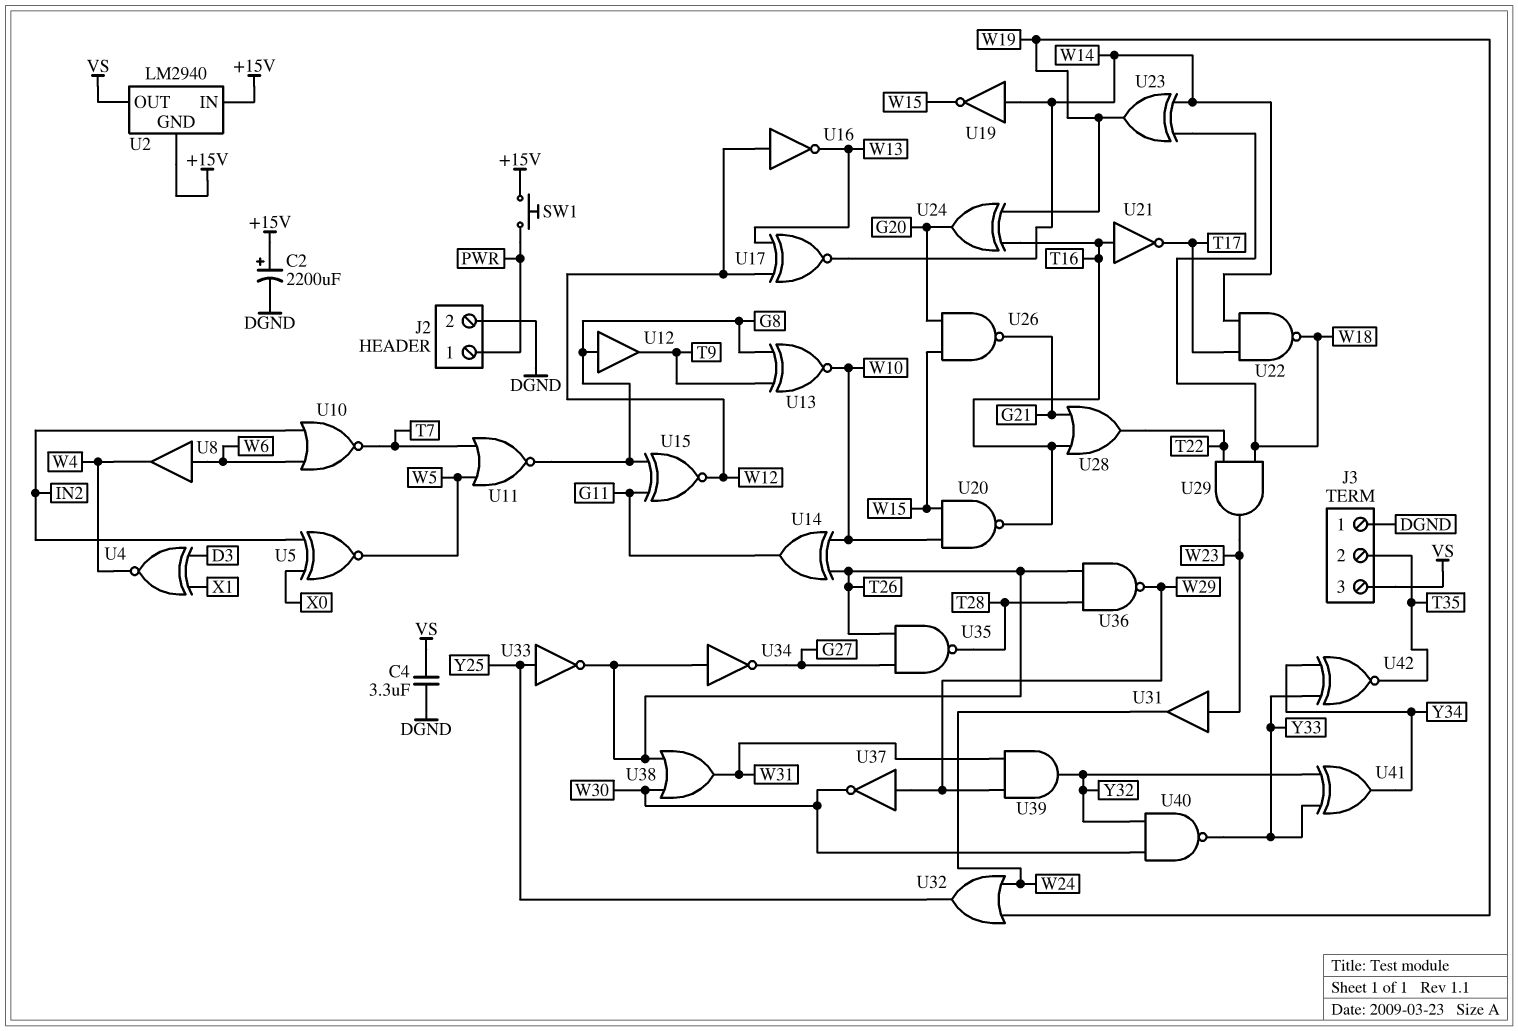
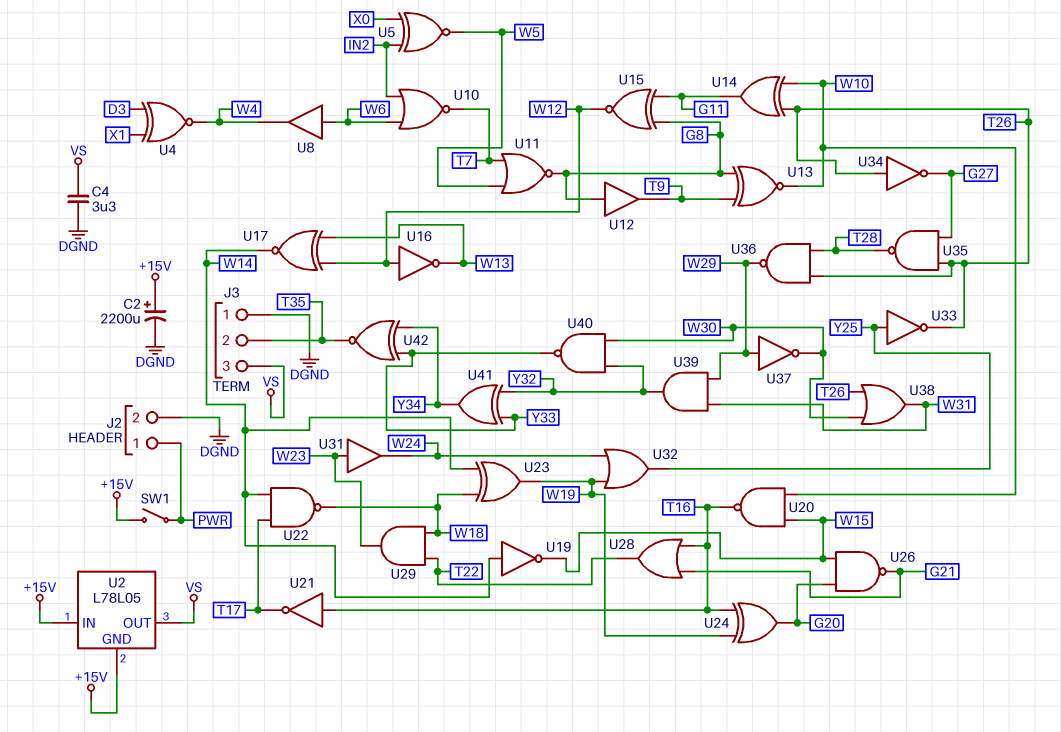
SW1: button (+15V, PWR) -> switch (+15V, PWR)
U2: LM2940 -> L78L05

